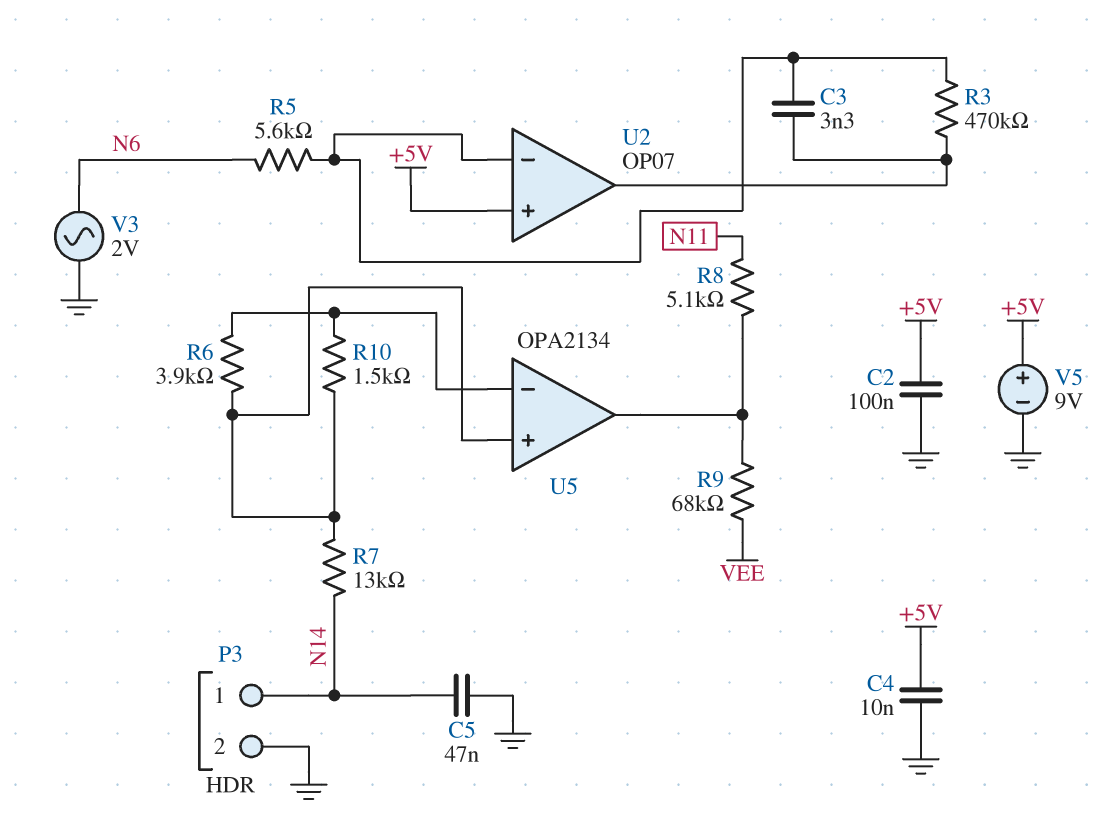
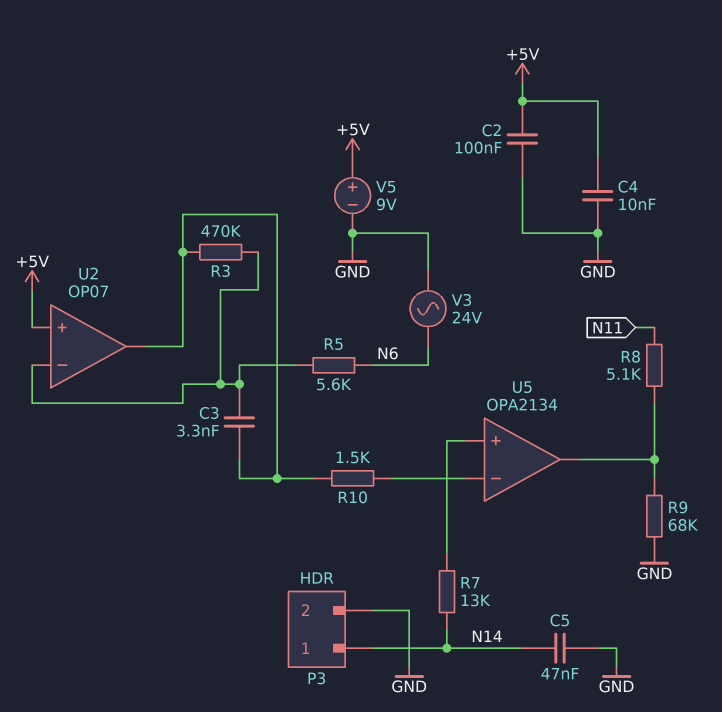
R6: 3.9k (U5/in+, U5/in-) -> none
R9: 68k (U5/out, VEE) -> 68k (GND, U5/out)
R10: 1.5k (U5/in+, U5/in-) -> 1.5k (U2/out, U5/in-)
V3: AC 2V (GND, N6) -> AC 24V (GND, N6)

